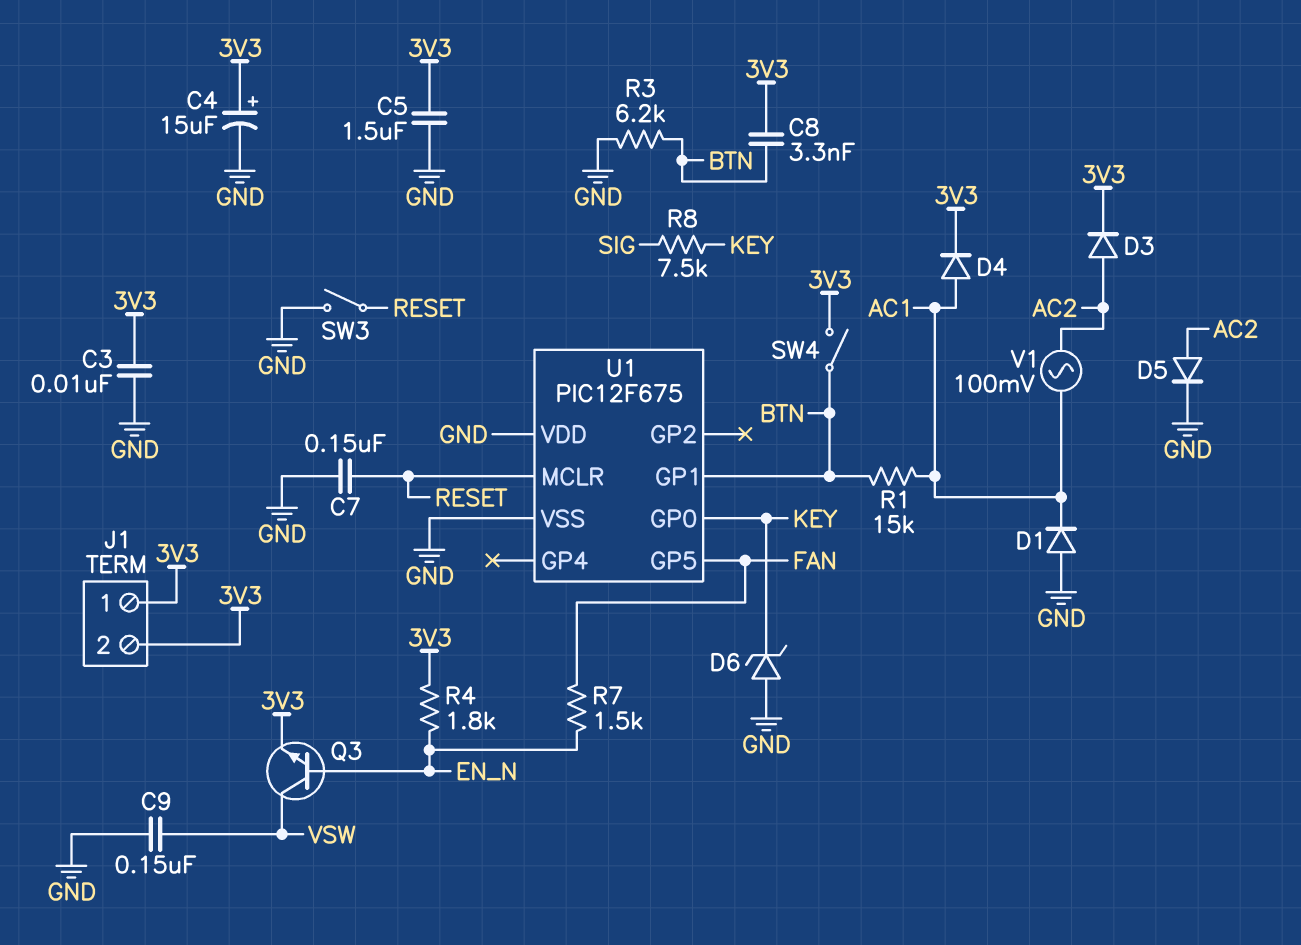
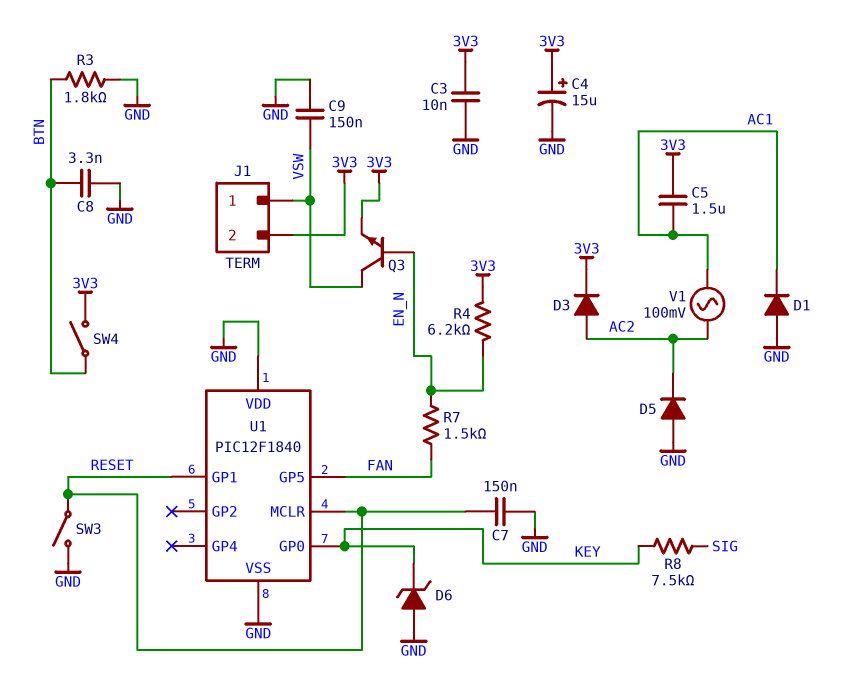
C5: 1.5uF (3V3, GND) -> 1.5uF (3V3, AC1)
C8: 3.3nF (3V3, BTN) -> 3.3nF (BTN, GND)
D4: diode (A AC1, K 3V3) -> none
D5: diode (A AC2, K GND) -> diode (A GND, K AC2)
J1 pin 1: 3V3 -> VSW
R1: 15k (AC1, BTN) -> none
R3: 6.2k (BTN, GND) -> 1.8k (BTN, GND)
R4: 1.8k (3V3, EN_N) -> 6.2k (3V3, EN_N)
U1: PIC12F675 -> PIC12F1840
U1 pin GP1: BTN -> RESET

